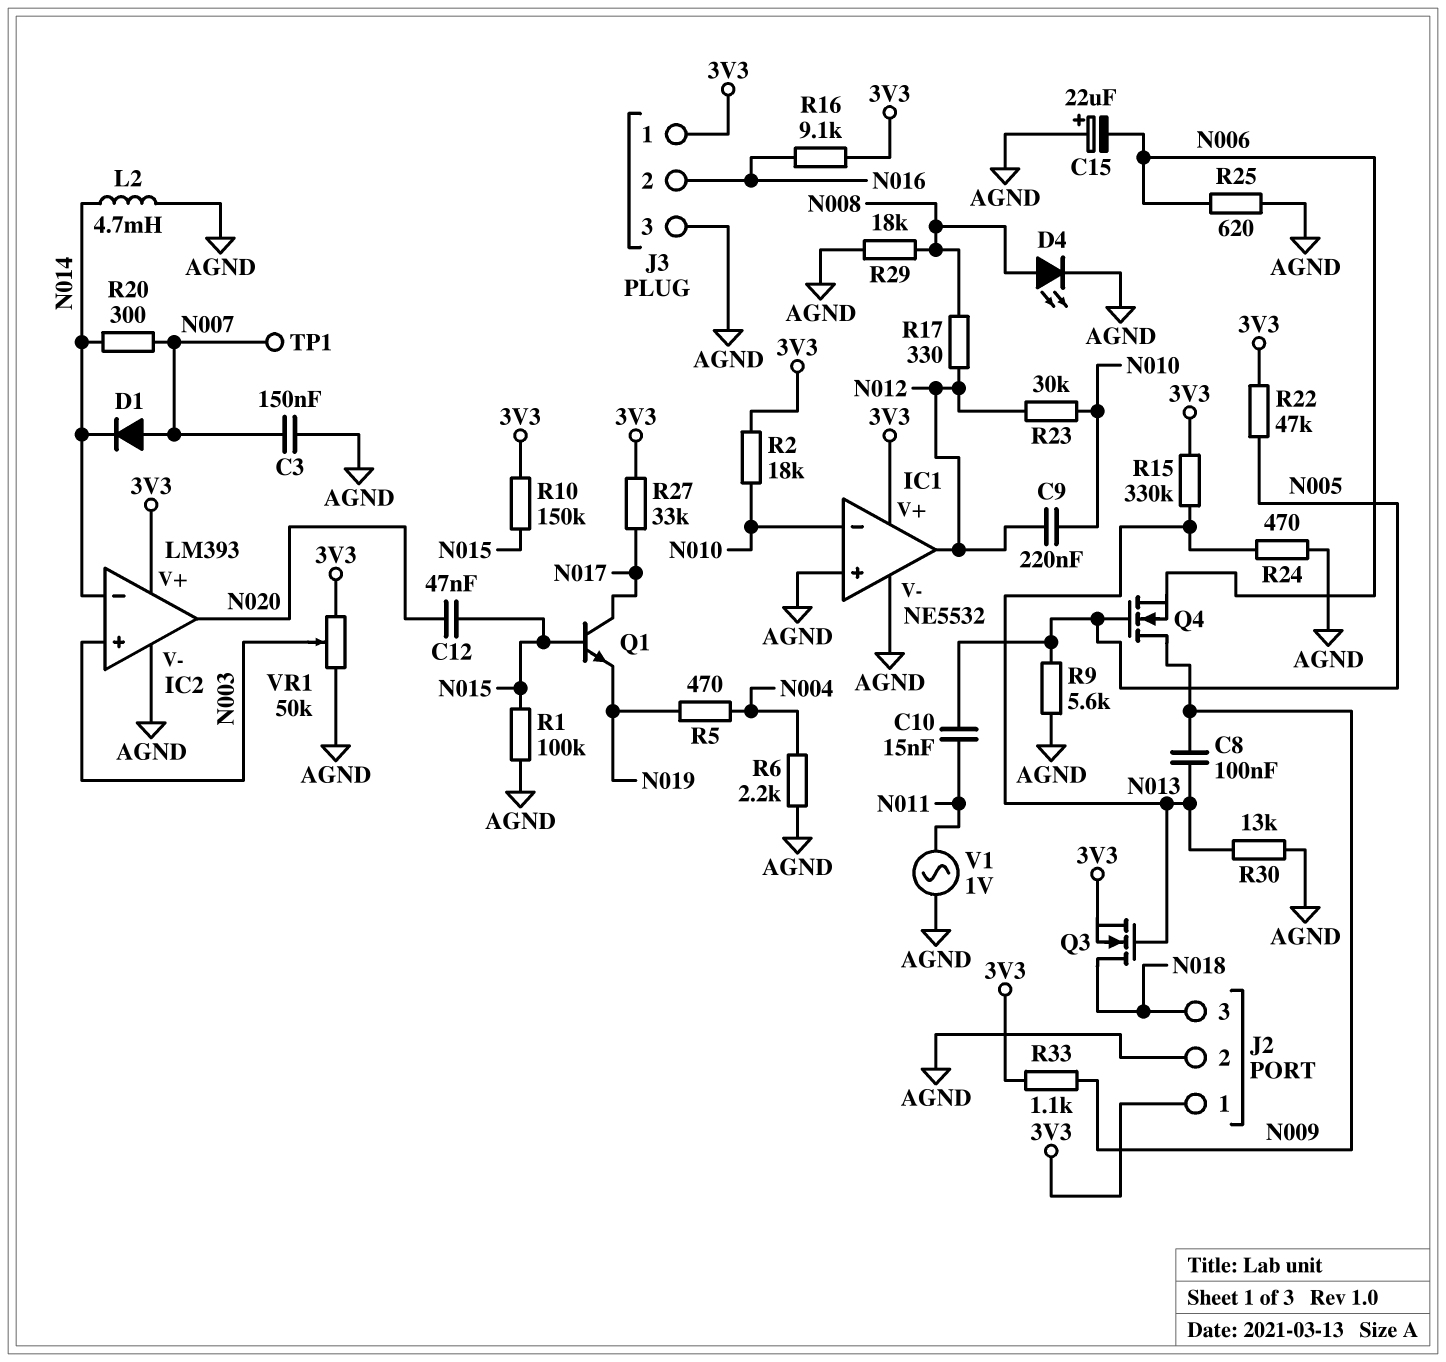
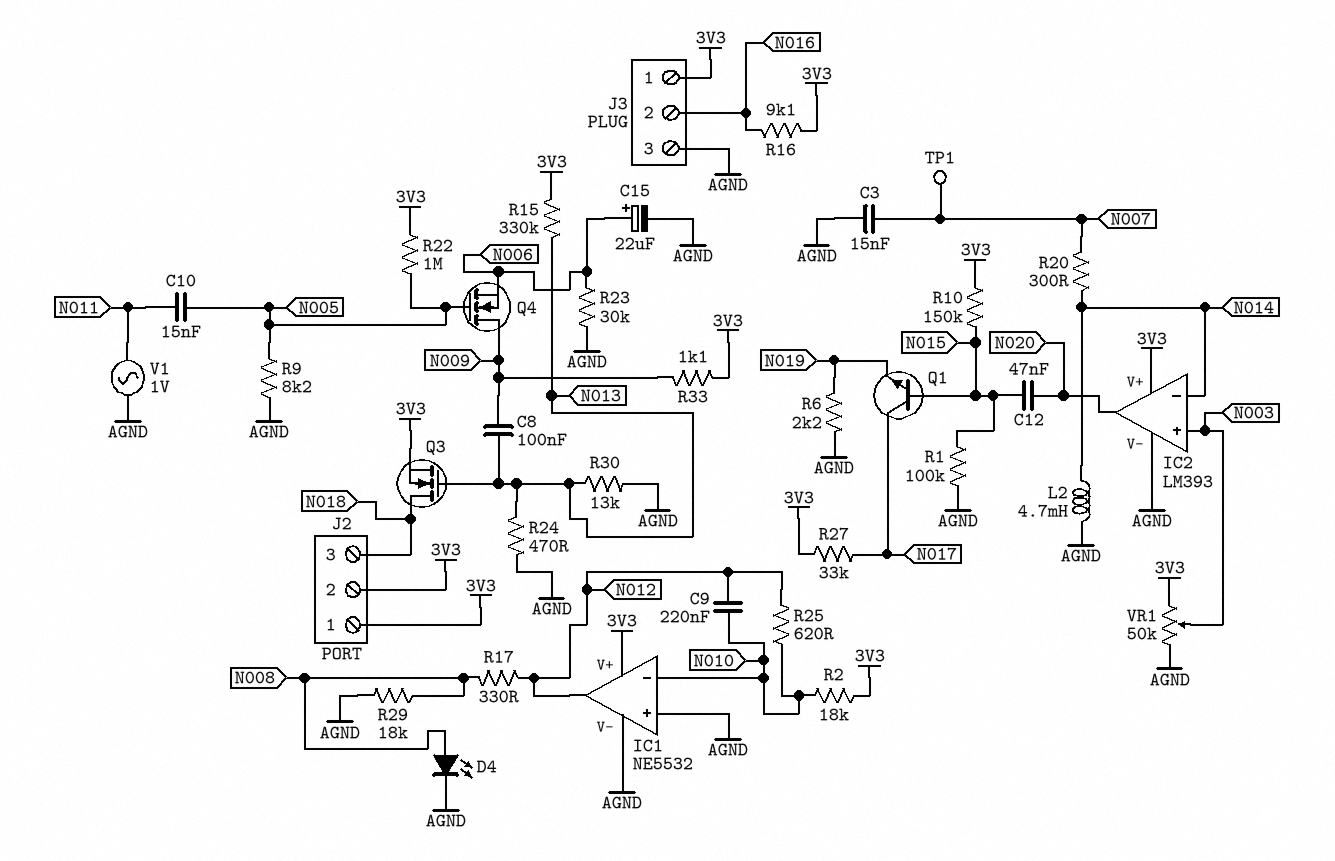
C3: 150nF (AGND, N007) -> 15nF (AGND, N007)
C15: 22uF (plus AGND, minus N006) -> 22uF (plus N006, minus AGND)
D1: diode (A N007, K N014) -> none
J2 pin 2: AGND -> 3V3
R5: 470 (N004, N019) -> none
R6: 2.2k (AGND, N004) -> 2.2k (AGND, N019)
R9: 5.6k (AGND, N005) -> 8.2k (AGND, N005)
R22: 47k (3V3, N005) -> 1M (3V3, N005)
R23: 30k (N010, N012) -> 30k (AGND, N006)
R25: 620 (AGND, N006) -> 620 (N010, N012)

